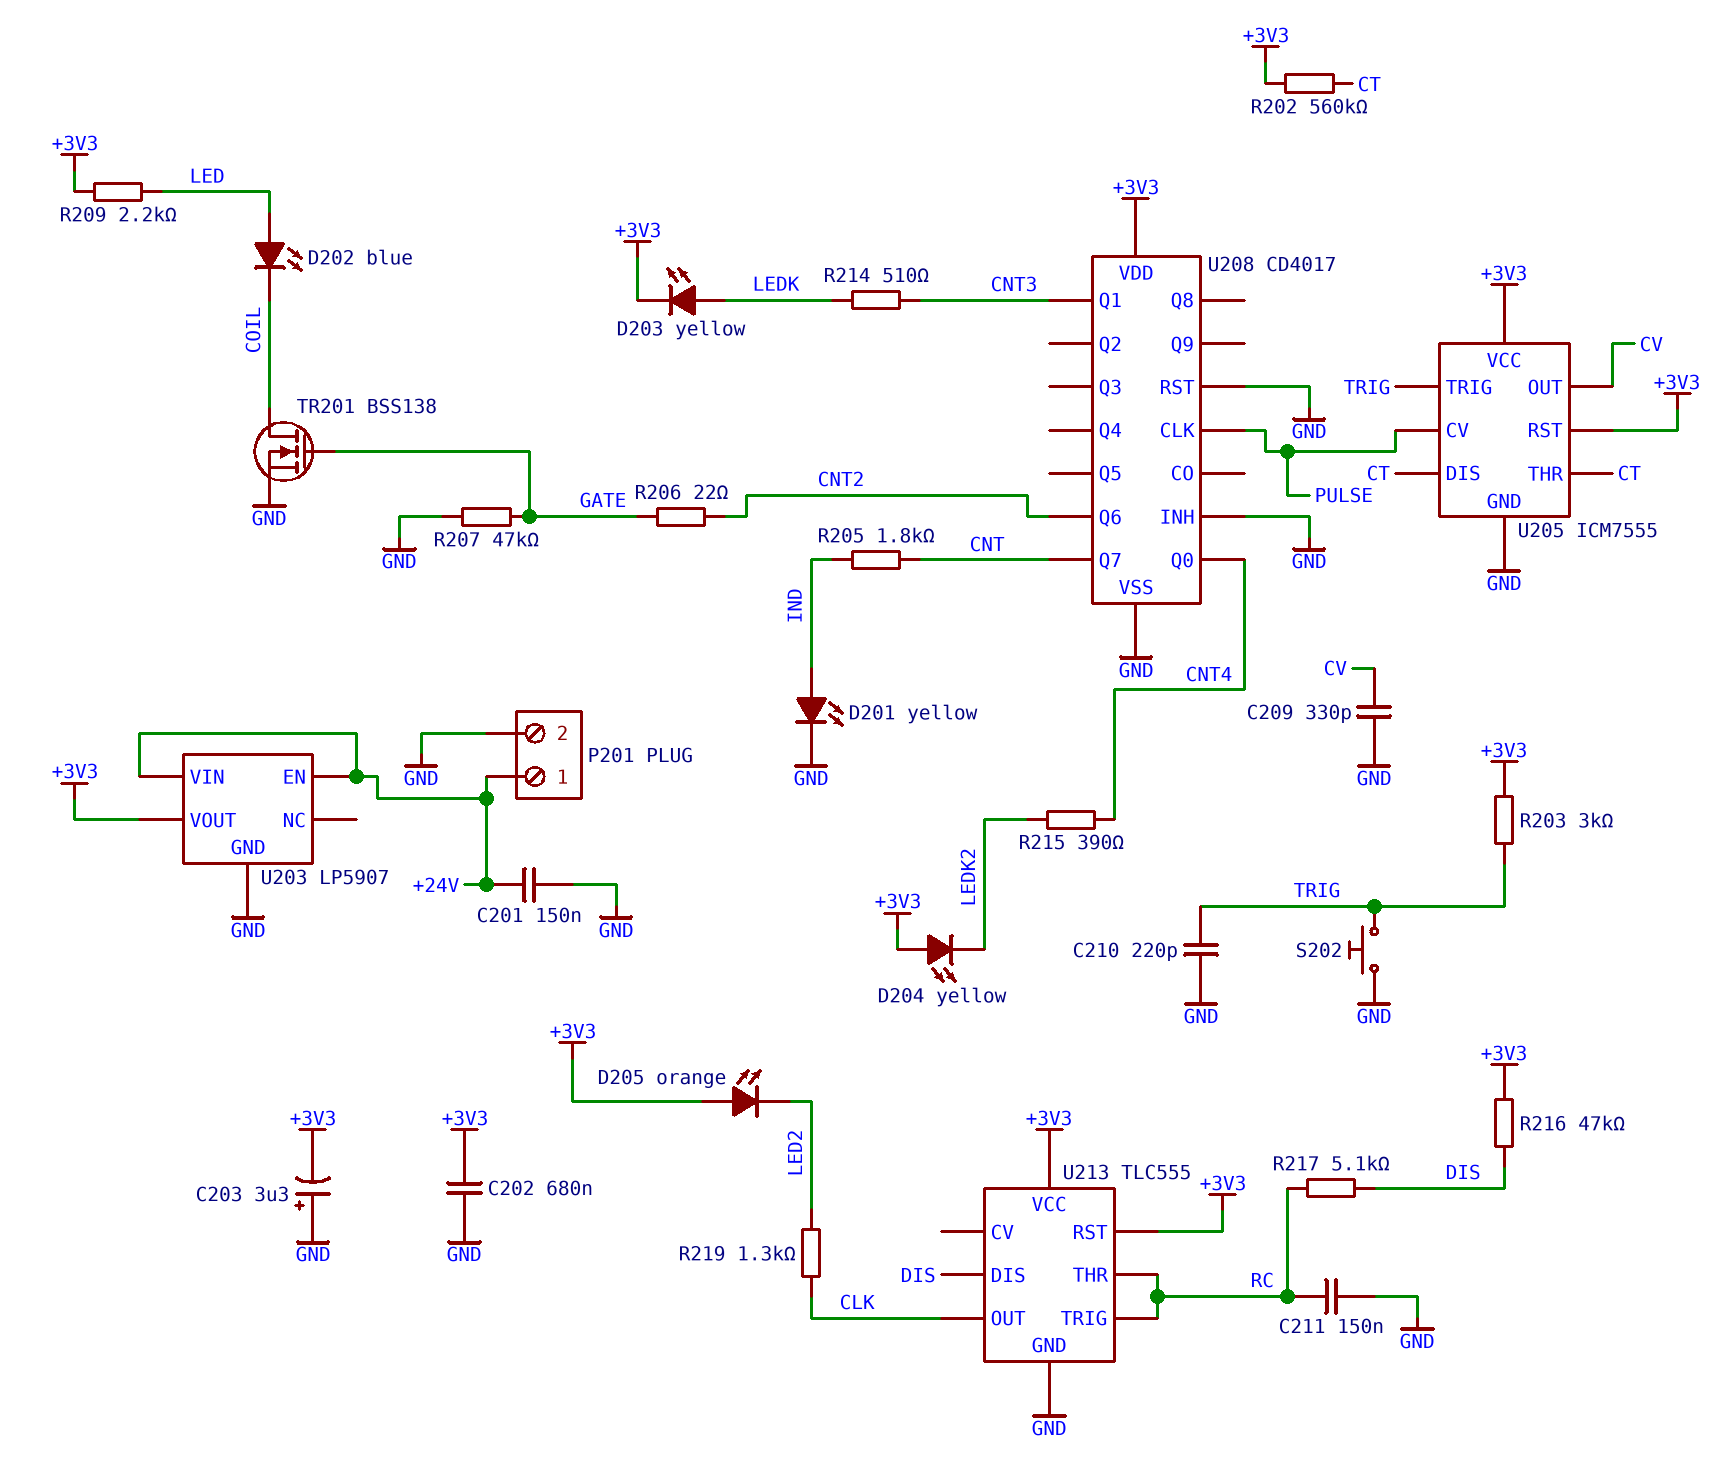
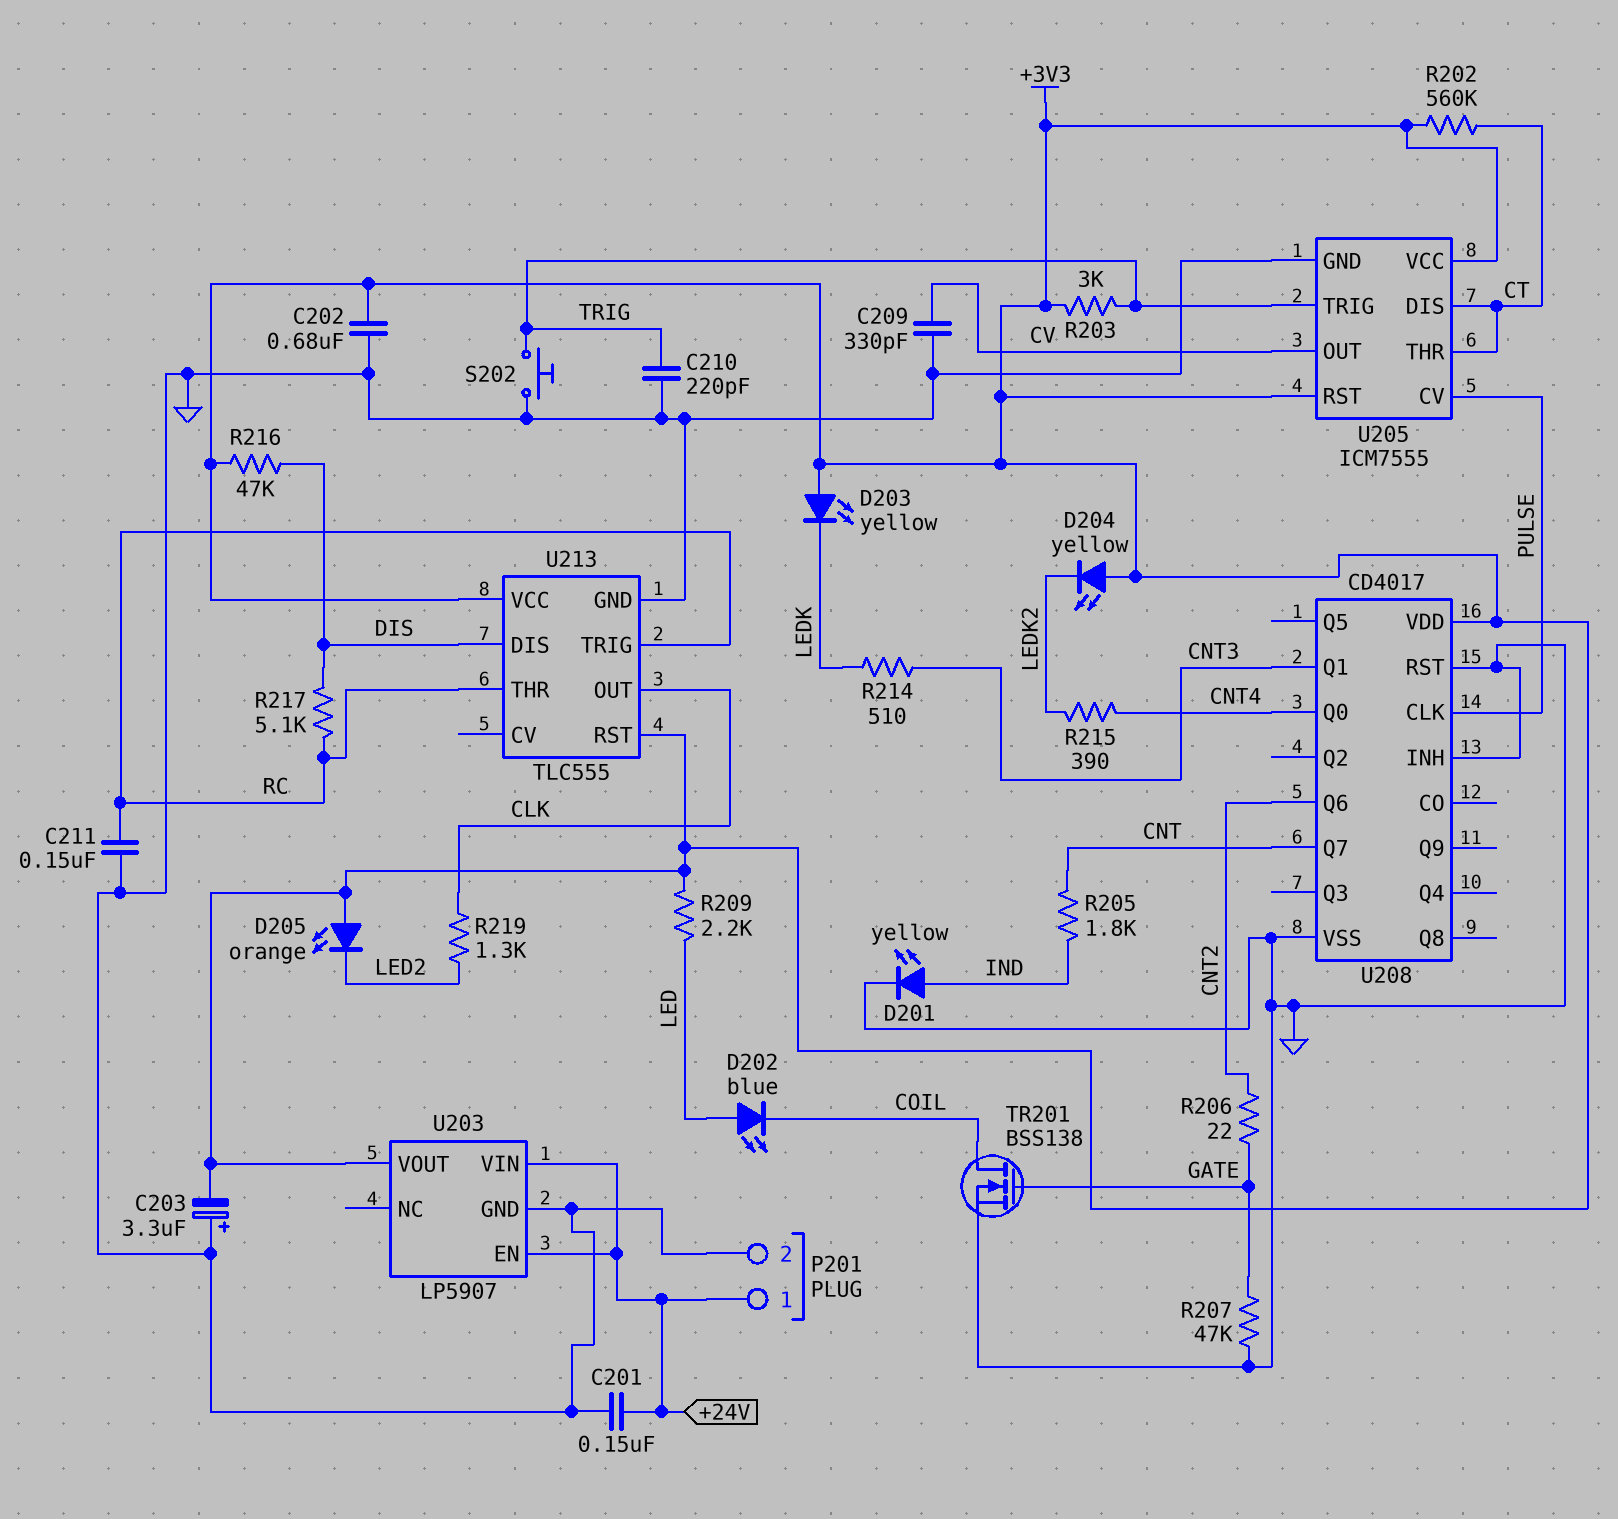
D203: LED yellow (A LEDK, K +3V3) -> LED yellow (A +3V3, K LEDK)

